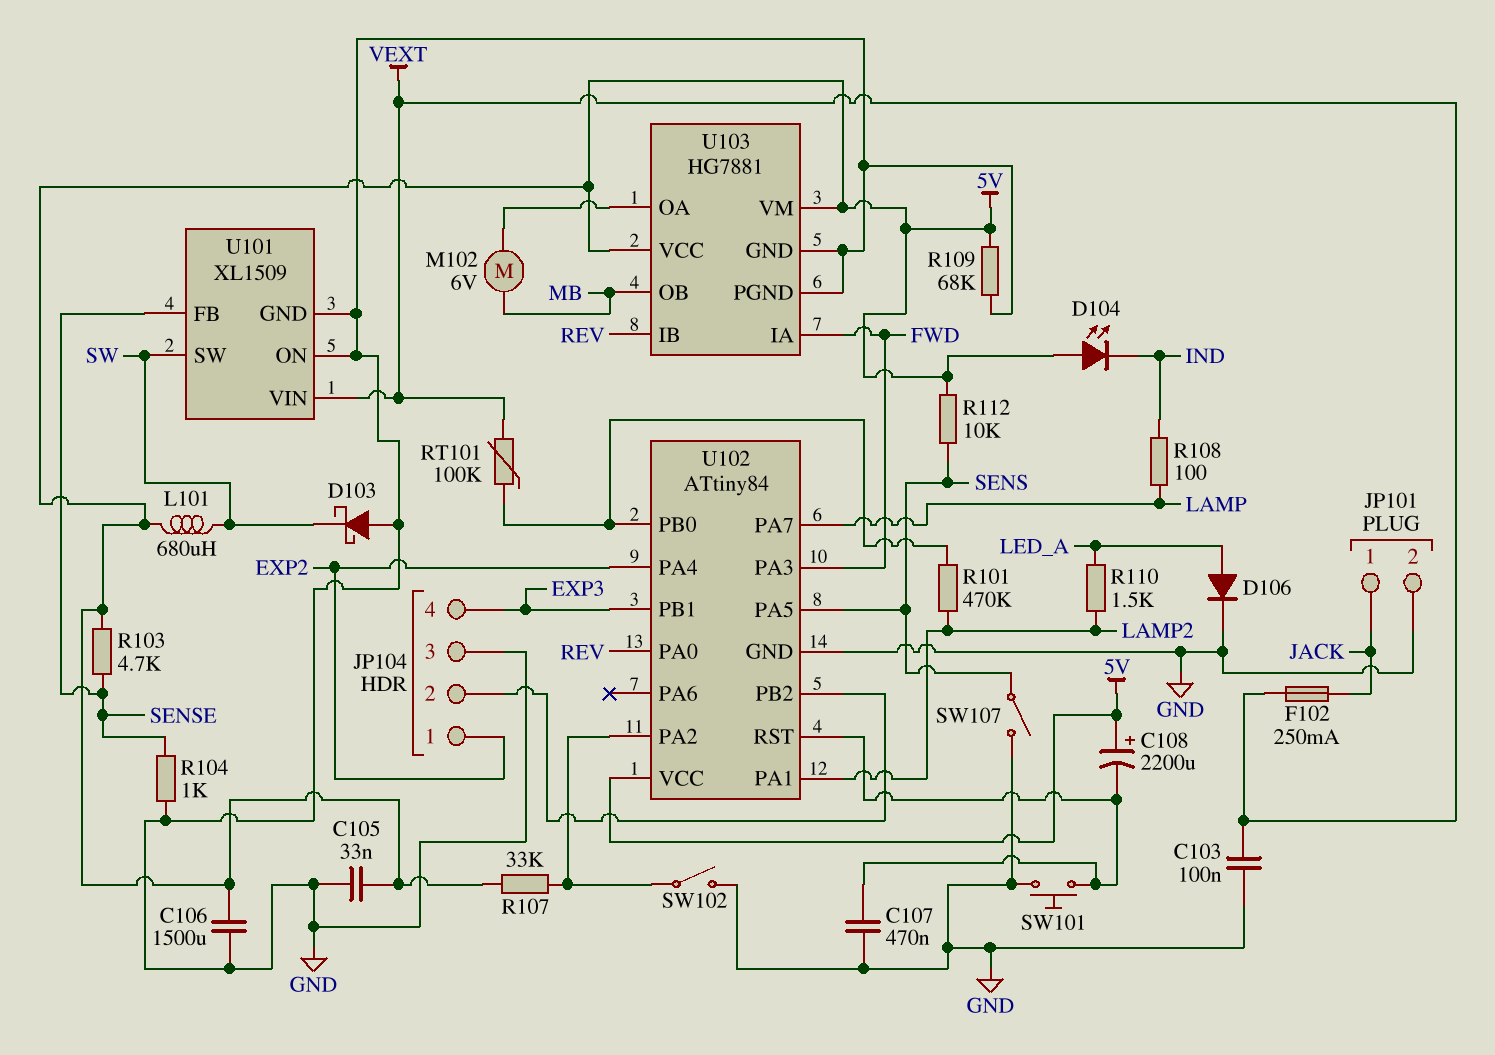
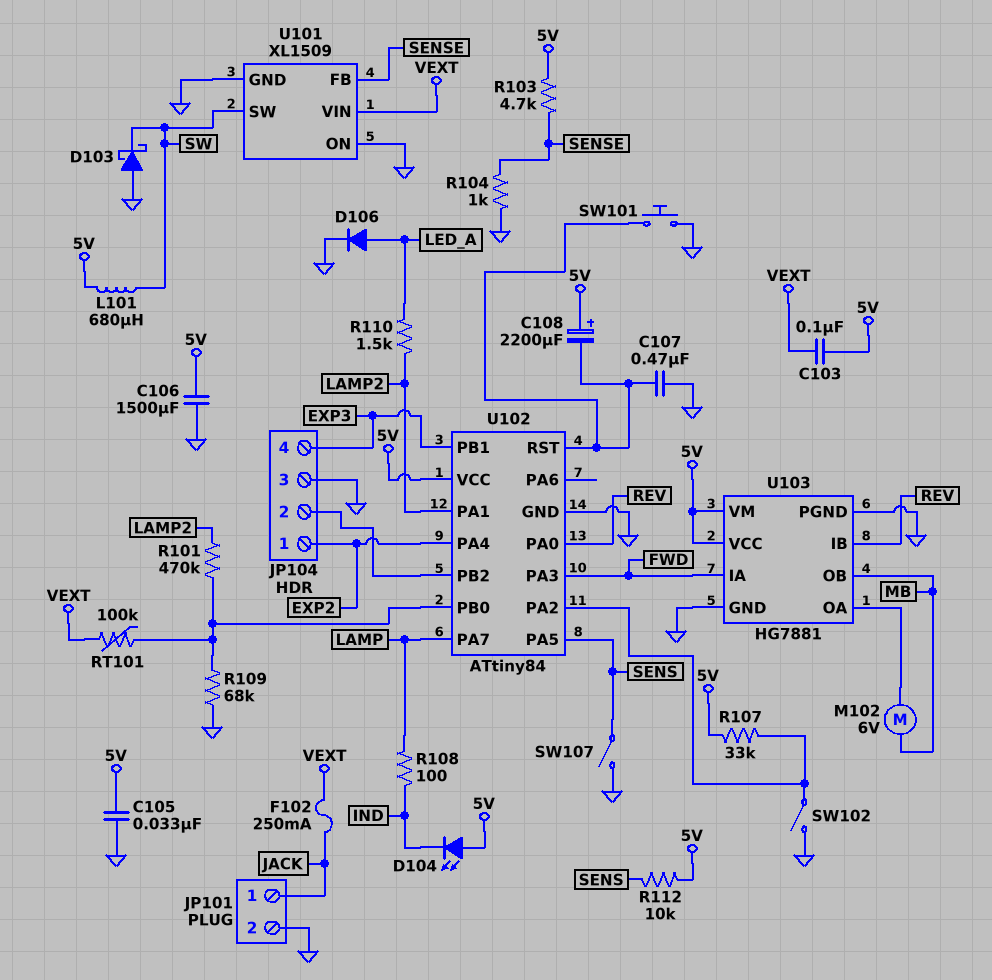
C103: 100nF (GND, VEXT) -> 100nF (5V, VEXT)
R109: 68k (5V, GND) -> 68k (GND, U102/PB0)

